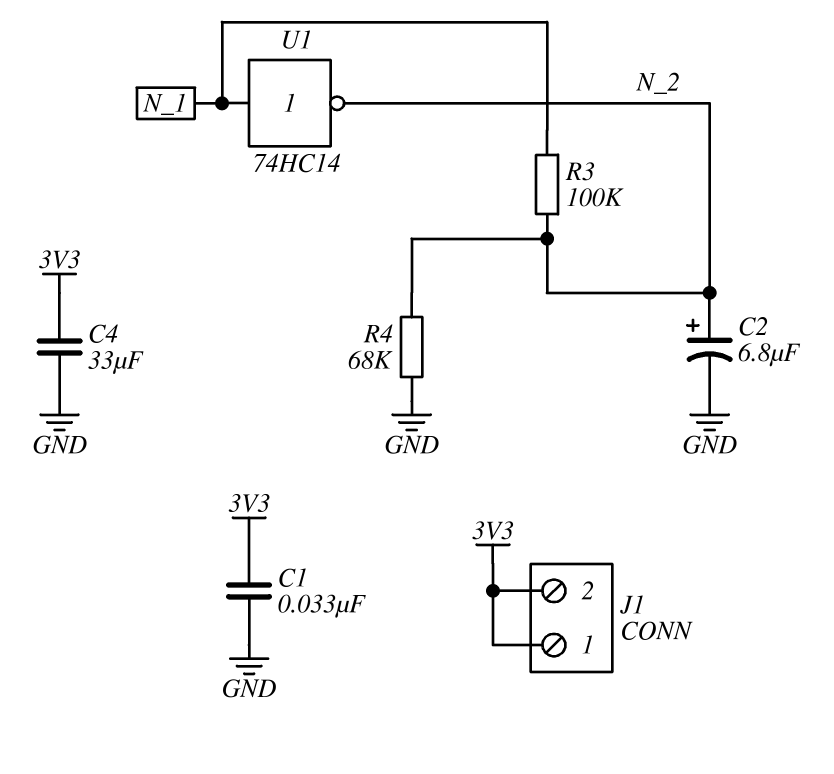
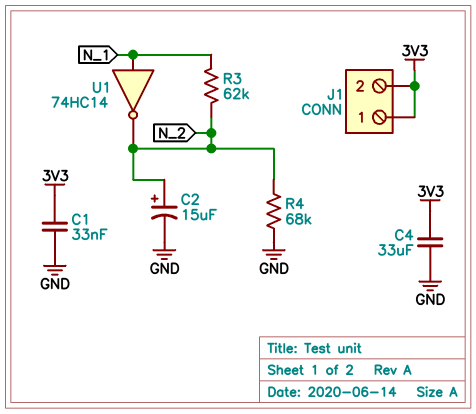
C2: 6.8uF (plus N_2, minus GND) -> 15uF (plus N_2, minus GND)
R3: 100k (N_1, N_2) -> 62k (N_1, N_2)

